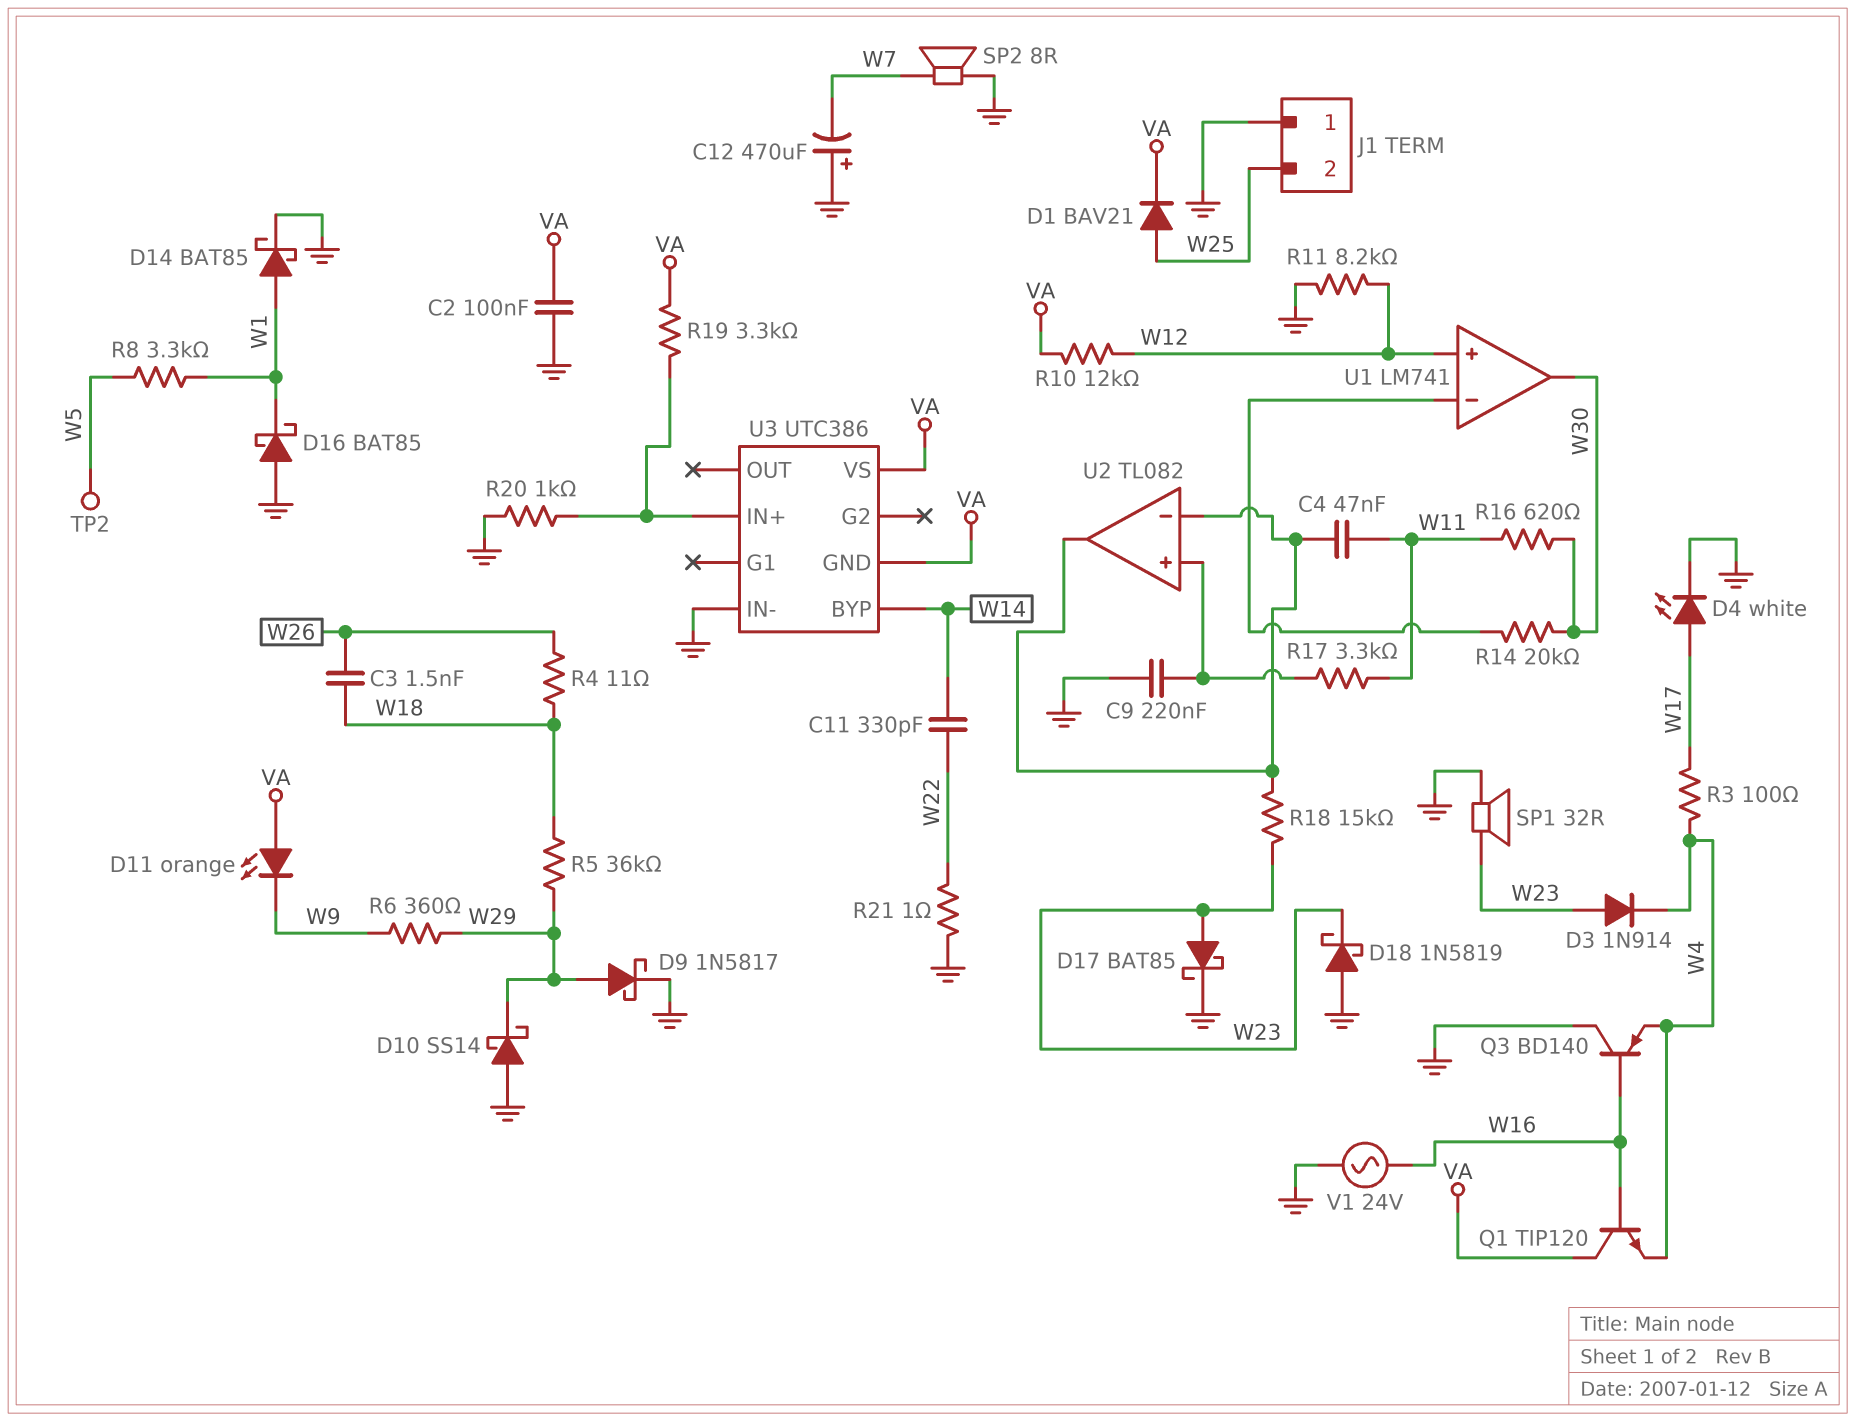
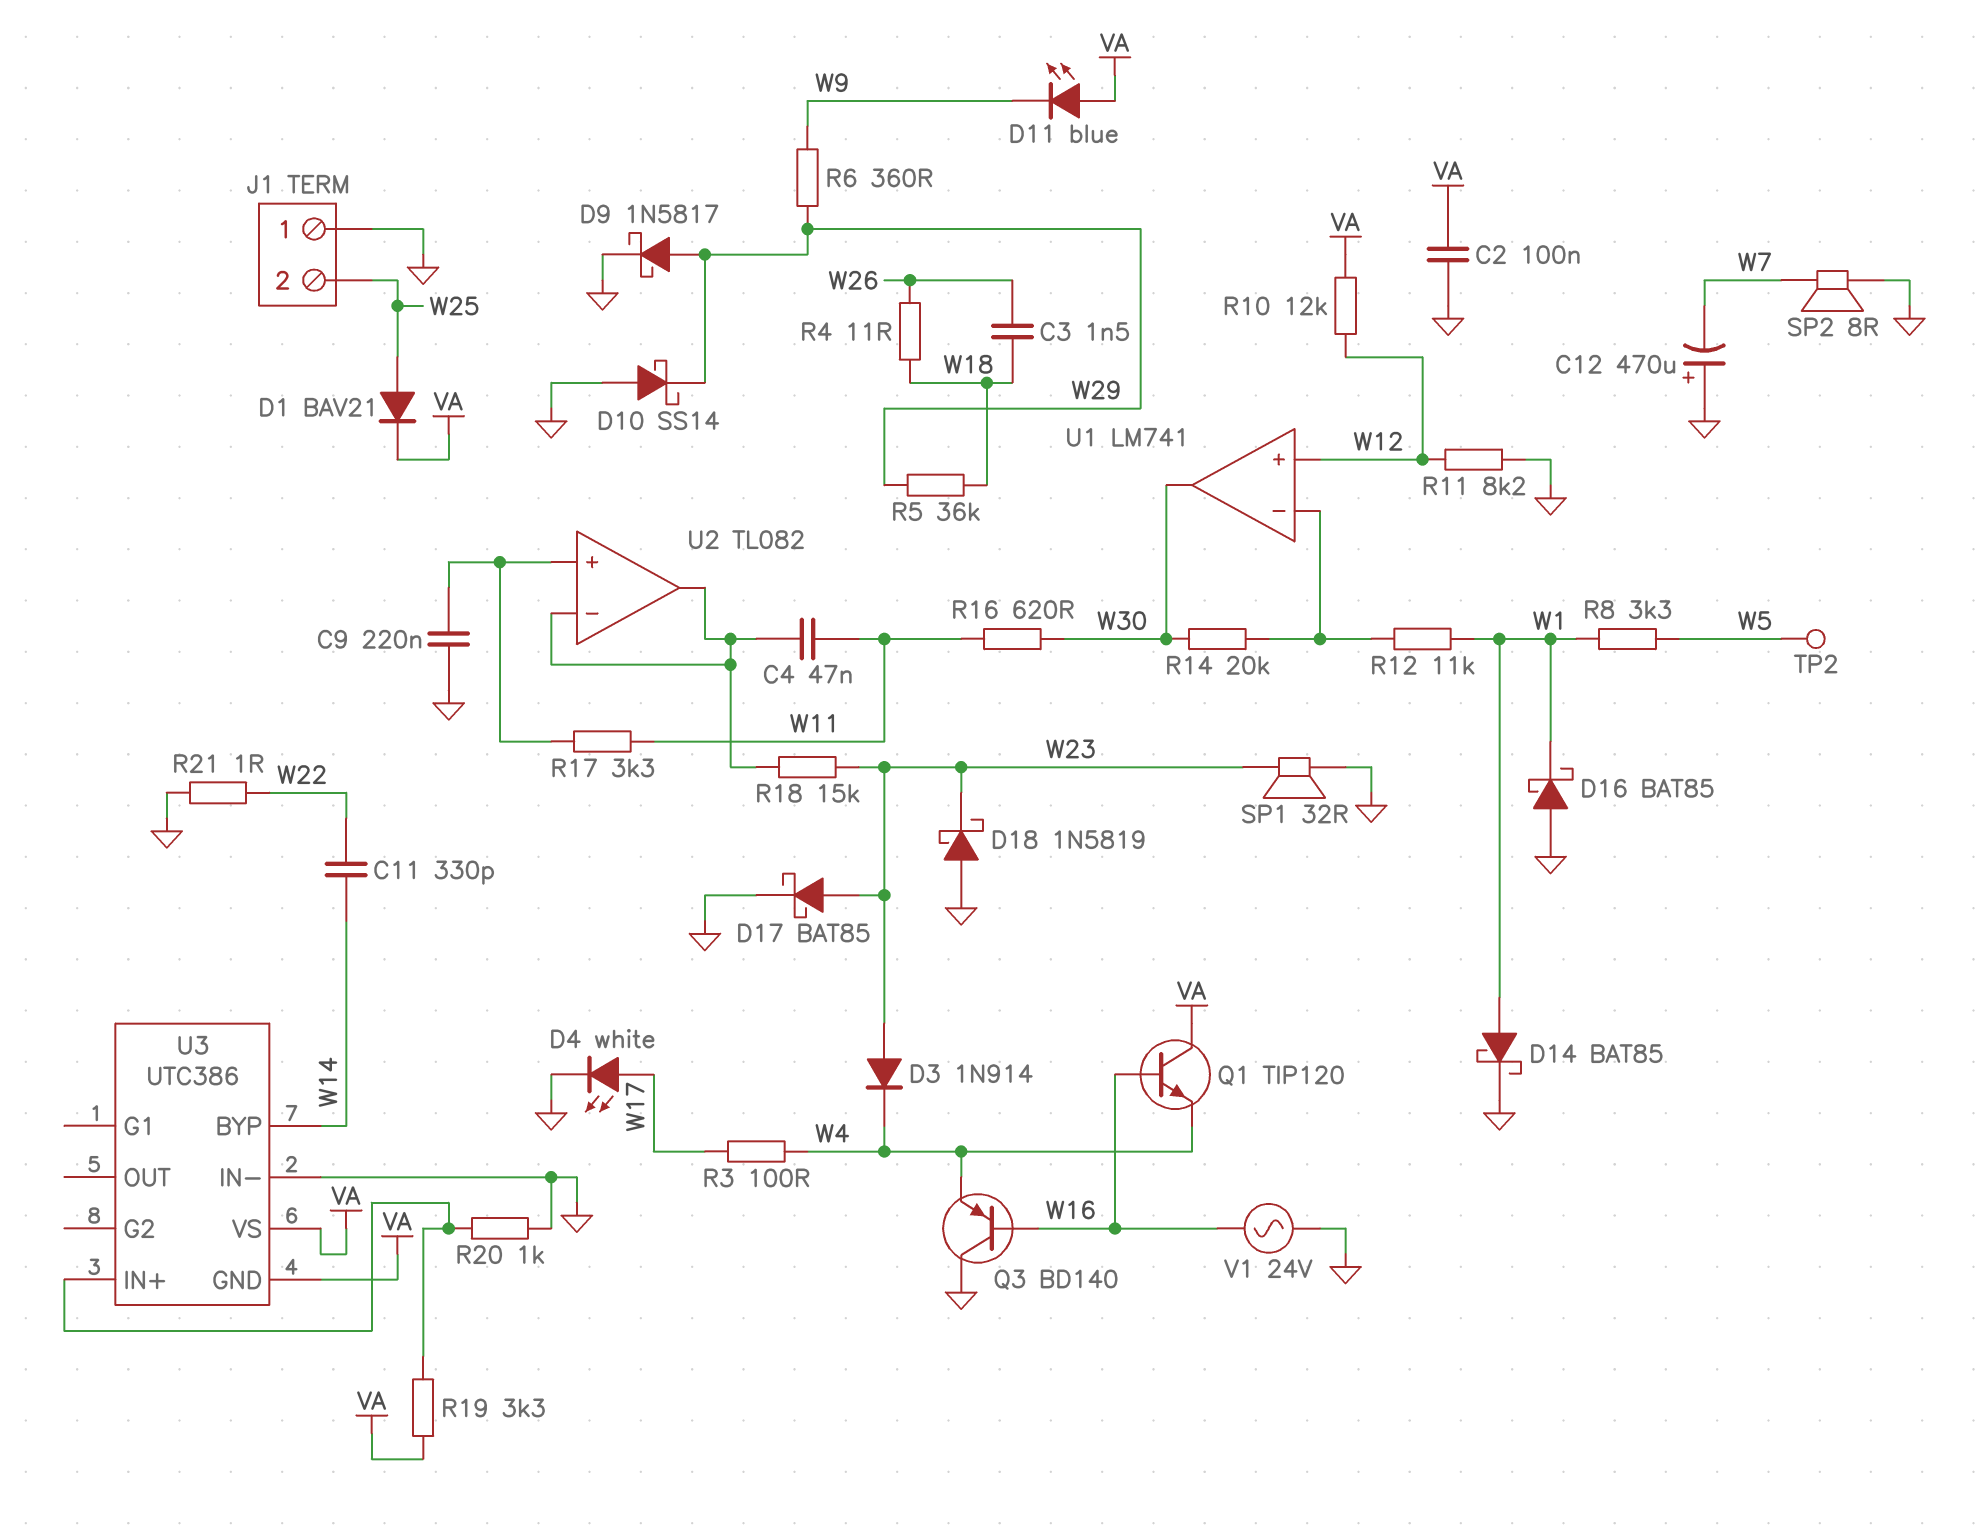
D11: LED orange (A VA, K W9) -> LED blue (A VA, K W9)
R12: none -> 11k (U1/in-, W1)

